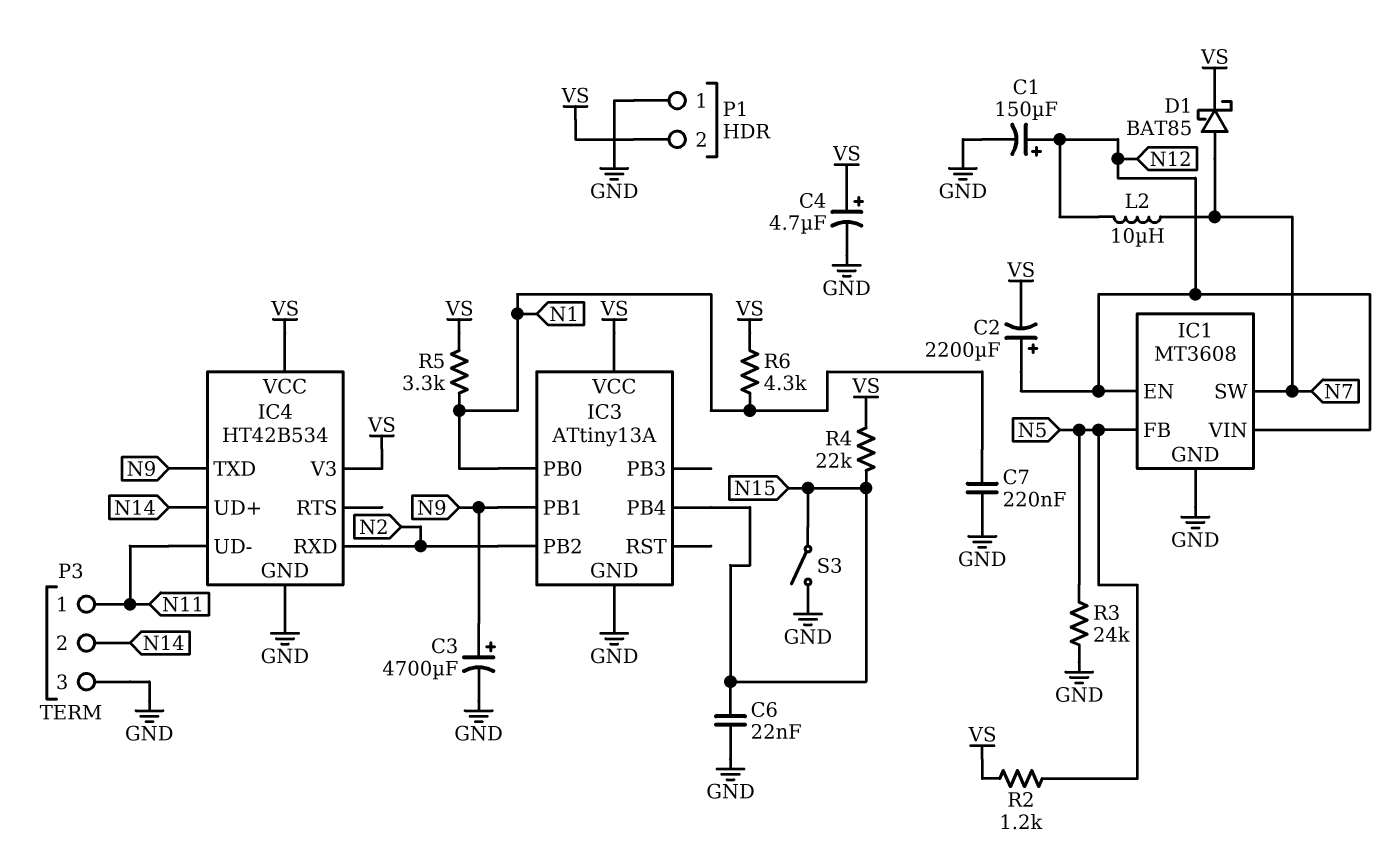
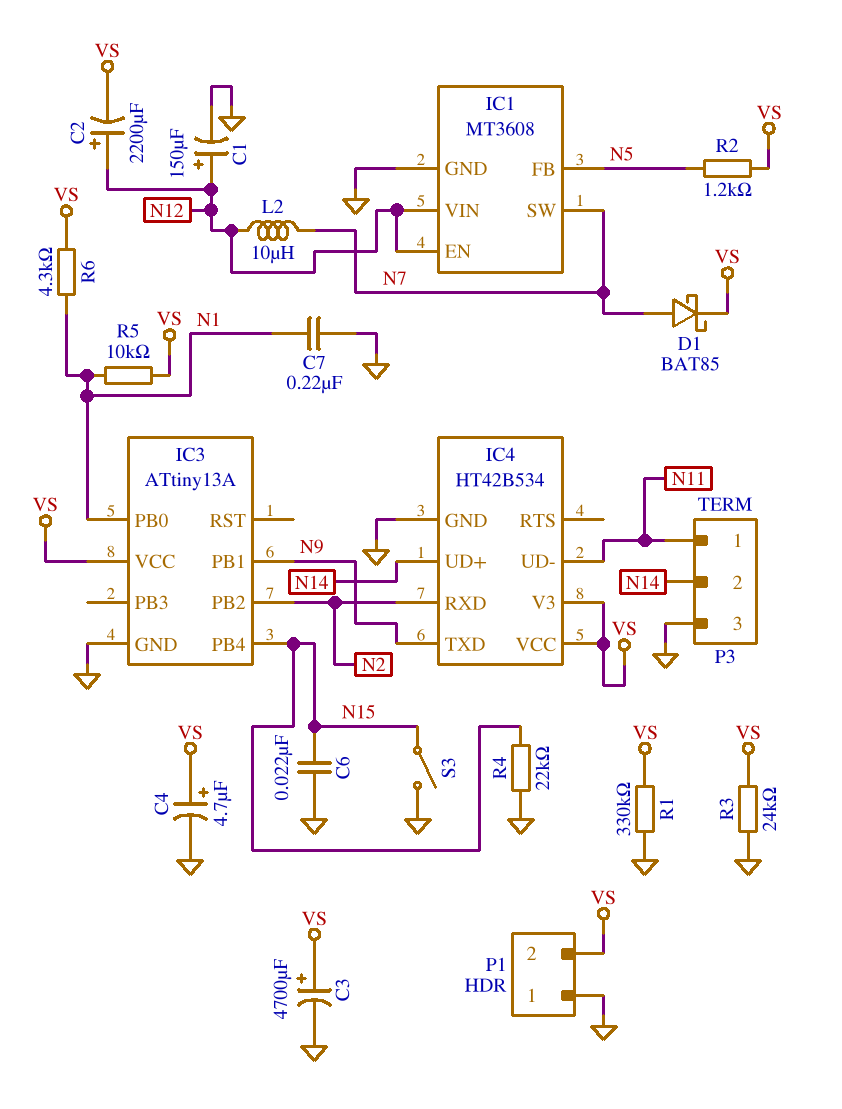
C3: 4700uF (plus N9, minus GND) -> 4700uF (plus VS, minus GND)
R1: none -> 330k (GND, VS)
R3: 24k (GND, N5) -> 24k (GND, VS)
R4: 22k (N15, VS) -> 22k (GND, N15)
R5: 3.3k (N1, VS) -> 10k (N1, VS)

